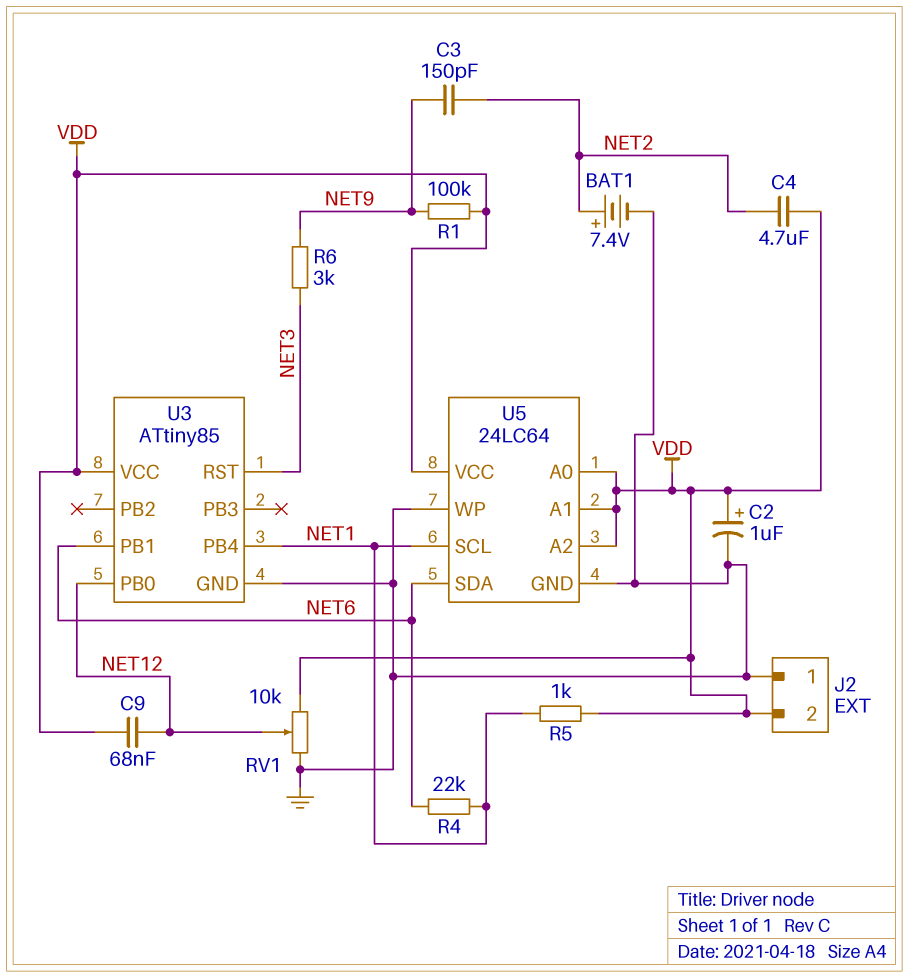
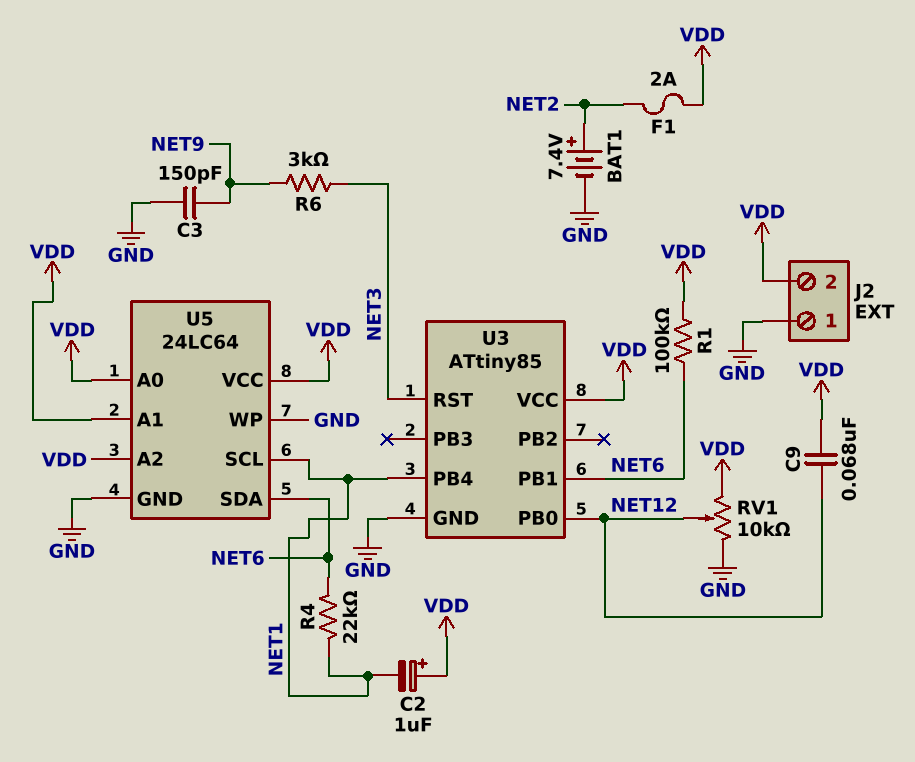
C2: 1uF (plus VDD, minus GND) -> 1uF (plus VDD, minus NET1)
C3: 150pF (NET2, NET9) -> 150pF (GND, NET9)
C4: 4.7uF (NET2, VDD) -> none
F1: none -> 2A (NET2, VDD)
R1: 100k (NET9, VDD) -> 100k (NET6, VDD)
R5: 1k (NET1, VDD) -> none

